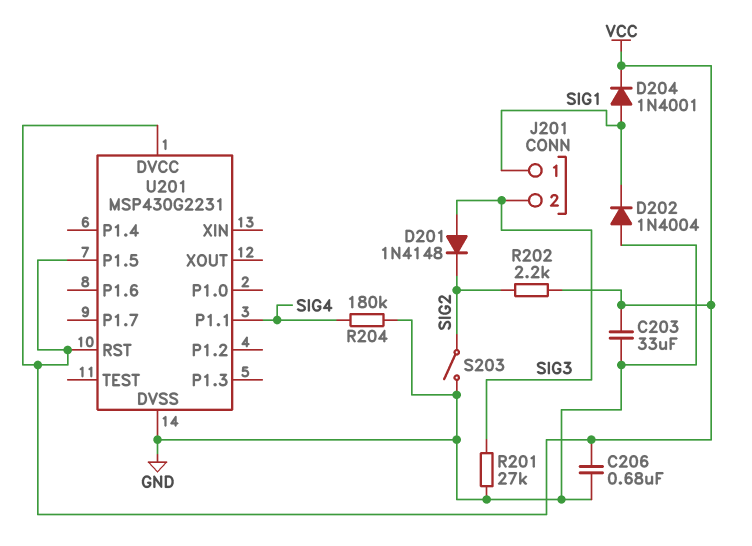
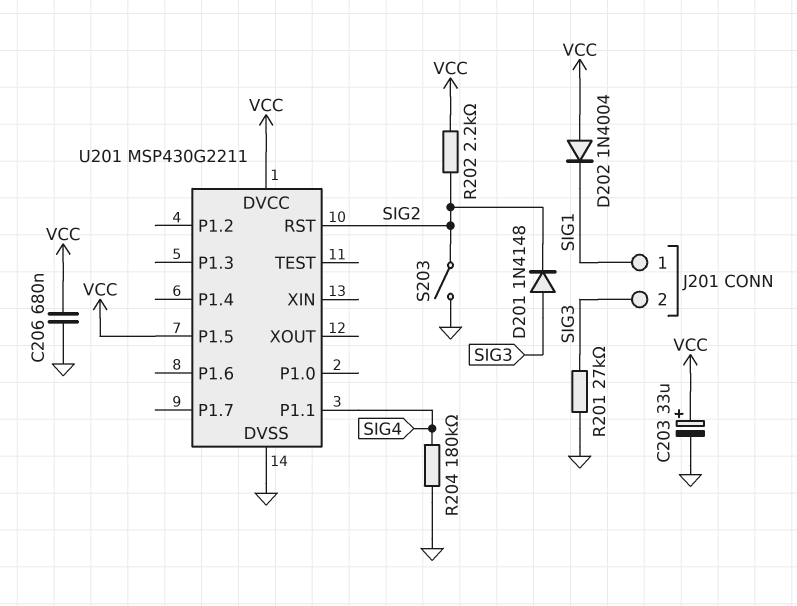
C203: 33uF (GND, VCC) -> 33uF (plus VCC, minus GND)
D202: diode 1N4004 (A GND, K SIG1) -> diode 1N4004 (A VCC, K SIG1)
D204: diode 1N4001 (A SIG1, K VCC) -> none
U201: MSP430G2231 -> MSP430G2211
U201 pin RST: VCC -> SIG2

